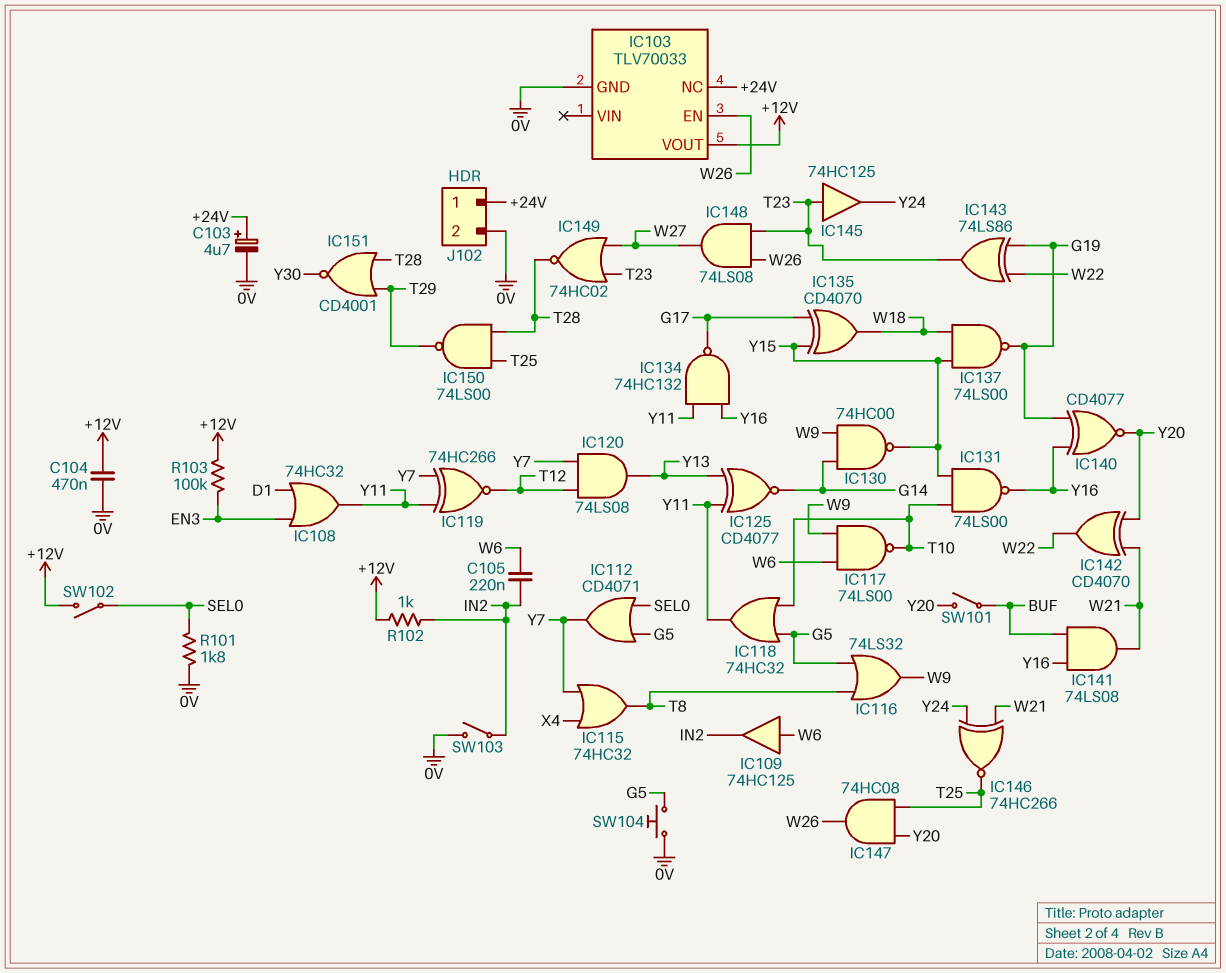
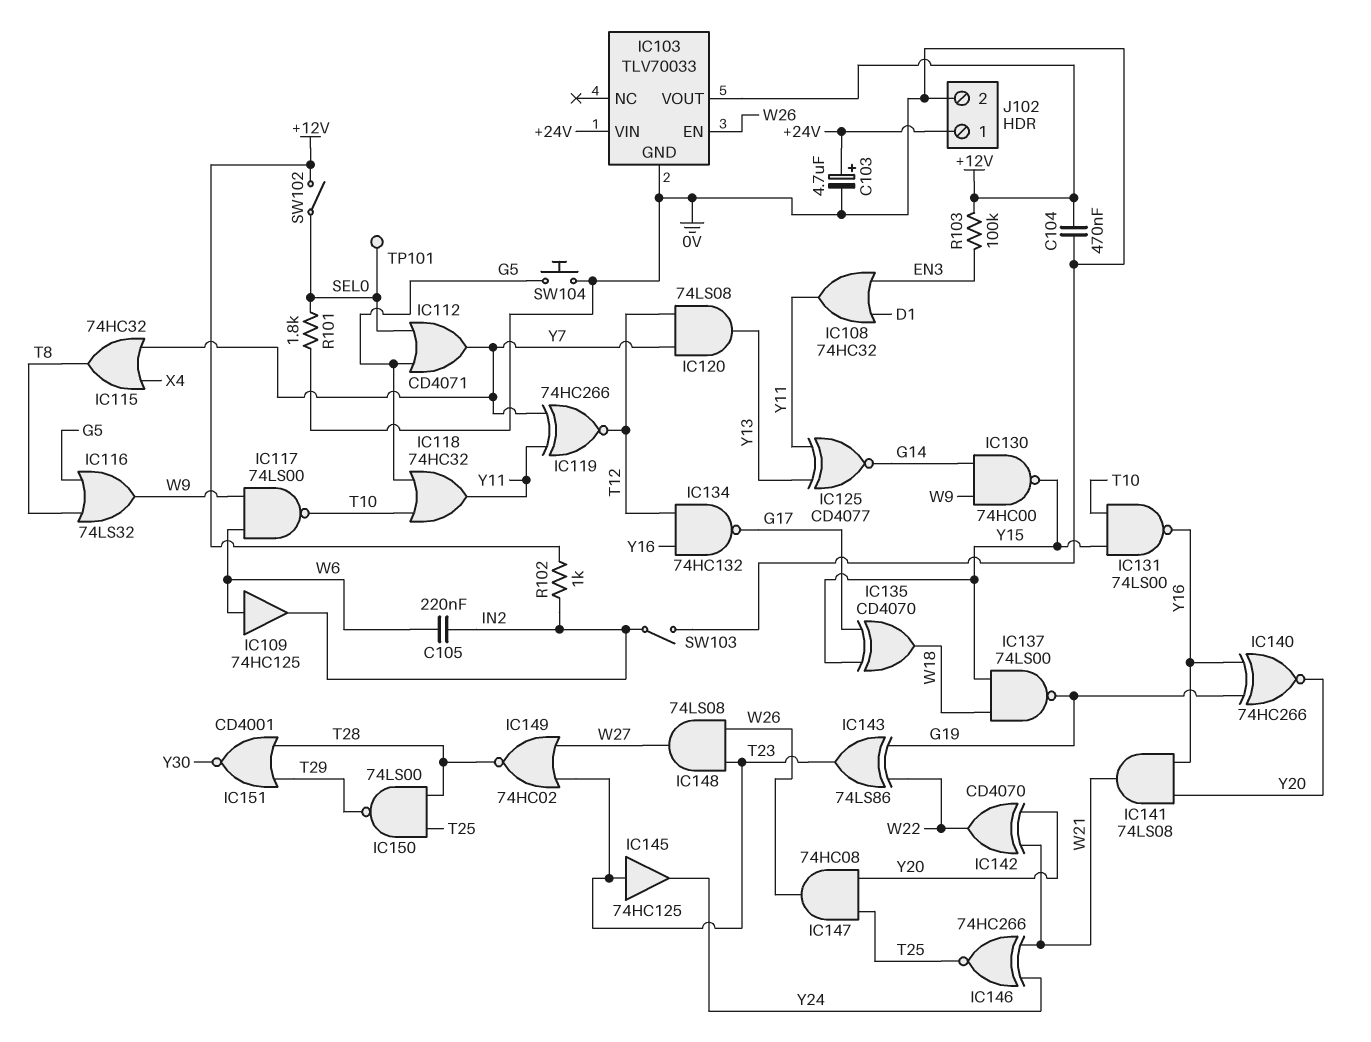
IC103 pin NC: +24V -> none
IC103 pin VIN: none -> +24V
IC134: NAND 74HC132 (in Y11, in Y16, out G17) -> NAND 74HC132 (in T12, in Y16, out G17)
IC140: XNOR CD4077 (in G19, in Y16, out Y20) -> XNOR 74HC266 (in G19, in Y16, out Y20)
IC141: AND 74LS08 (in BUF, in Y16, out W21) -> AND 74LS08 (in Y16, in Y20, out W21)
SW101: switch (BUF, Y20) -> none
TP101: none -> test point (SEL0)

